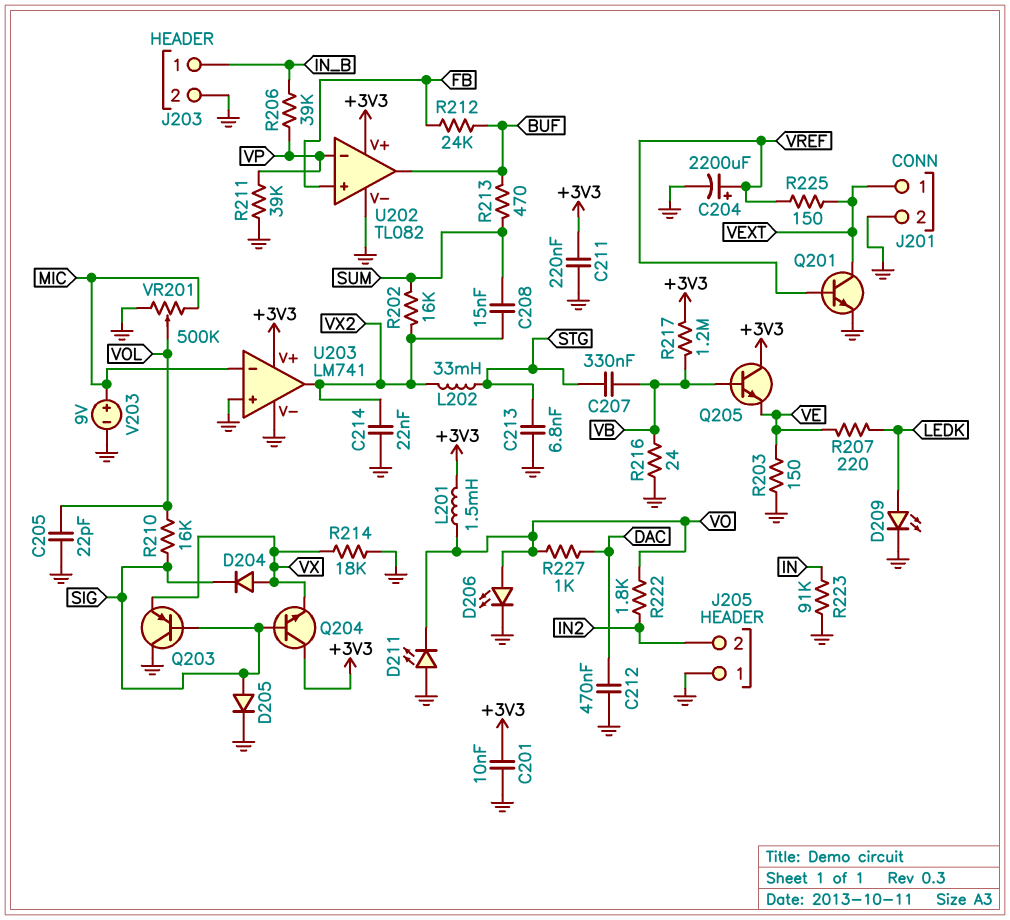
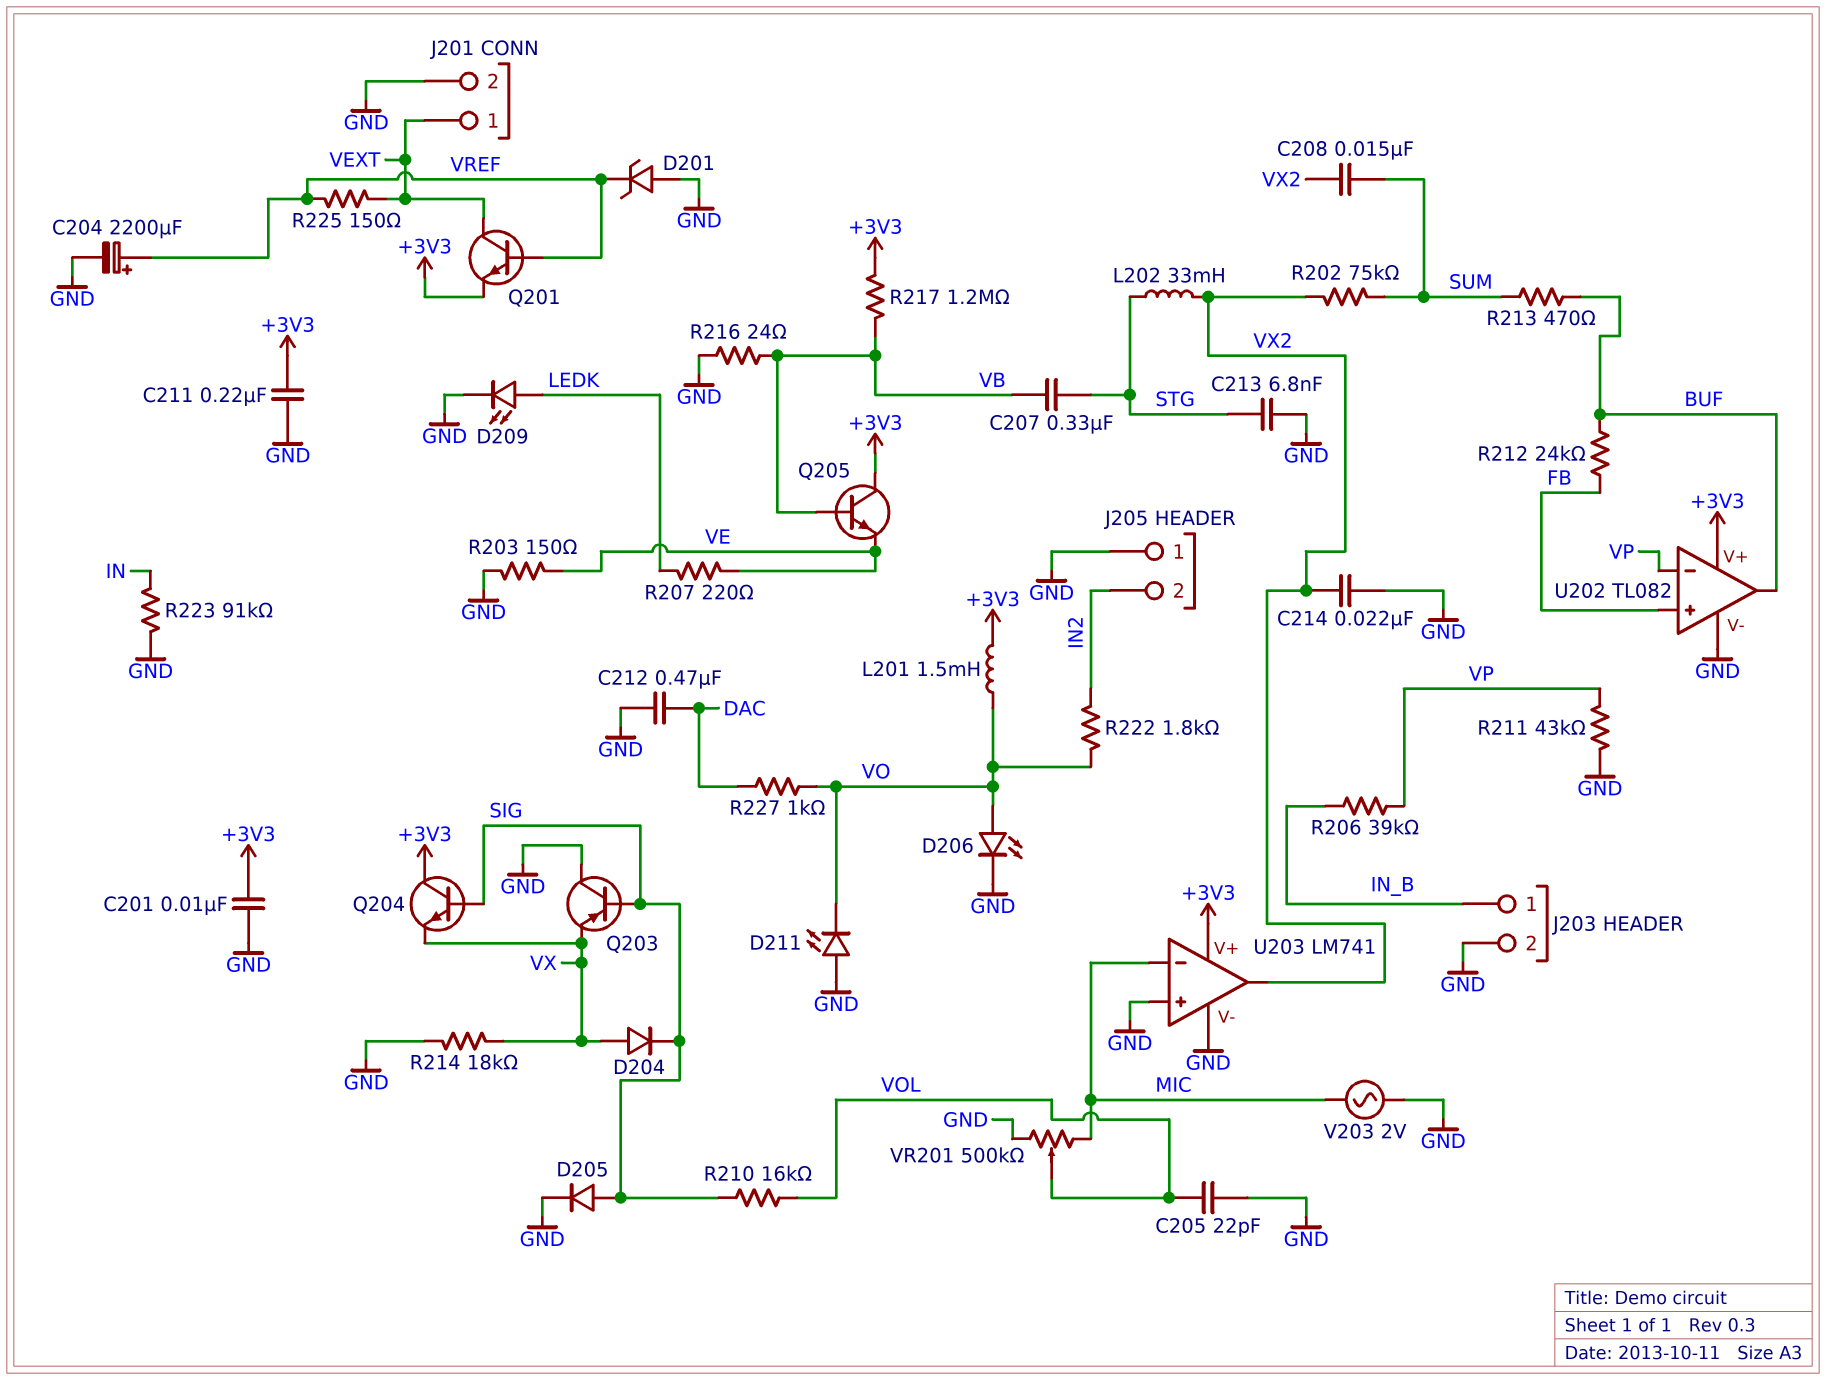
D201: none -> zener (A GND, K VREF)
Q201: NPN (B VREF, C VEXT, E GND) -> NPN (B VREF, C VEXT, E +3V3)
R202: 16k (SUM, VX2) -> 75k (SUM, VX2)
R211: 39k (GND, VP) -> 43k (GND, VP)
V203: 9V (plus MIC, minus GND) -> AC 2V (GND, MIC)

